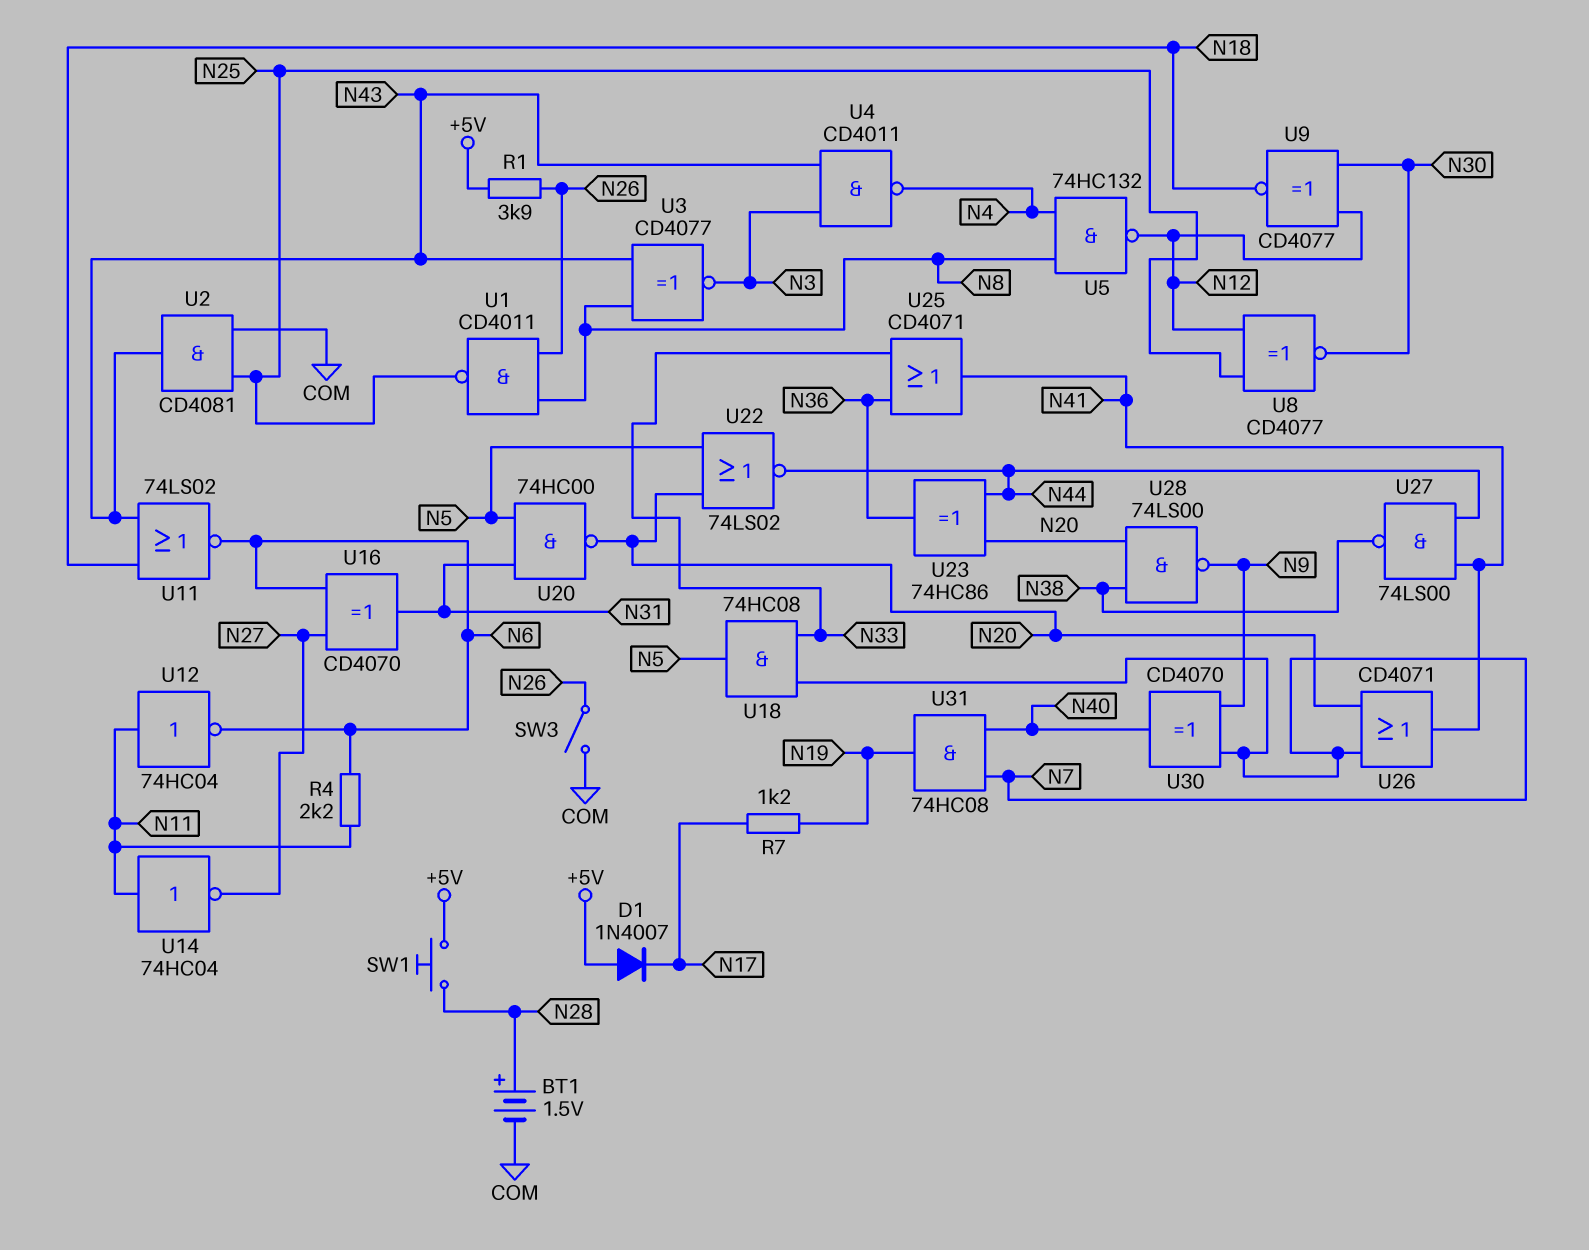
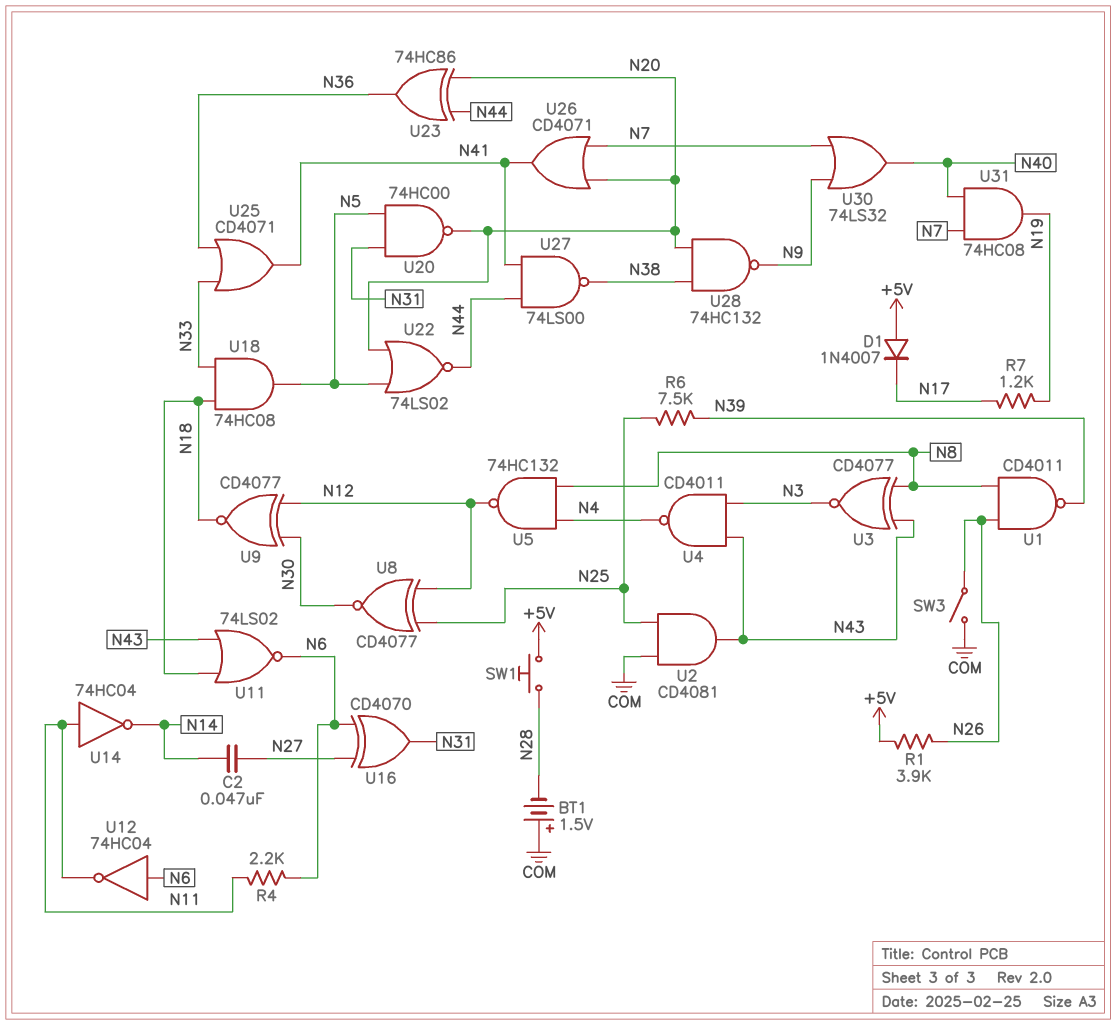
BT1: 1.5V (plus N28, minus COM) -> 1.5V (plus COM, minus N28)
C2: none -> 47nF (N14, N27)
R6: none -> 7.5k (N25, N39)
U1: NAND CD4011 (in N8, in N26, out N25) -> NAND CD4011 (in N8, in N26, out N39)
U12: NOT 74HC04 (in N11, out N6) -> NOT 74HC04 (in N6, out N11)
U14: NOT 74HC04 (in N11, out N27) -> NOT 74HC04 (in N11, out N14)
U18: AND 74HC08 (in N7, in N33, out N5) -> AND 74HC08 (in N18, in N33, out N5)
U28: NAND 74LS00 (in N20, in N38, out N9) -> NAND 74HC132 (in N20, in N38, out N9)
U30: XOR CD4070 (in N7, in N9, out N40) -> OR 74LS32 (in N7, in N9, out N40)

